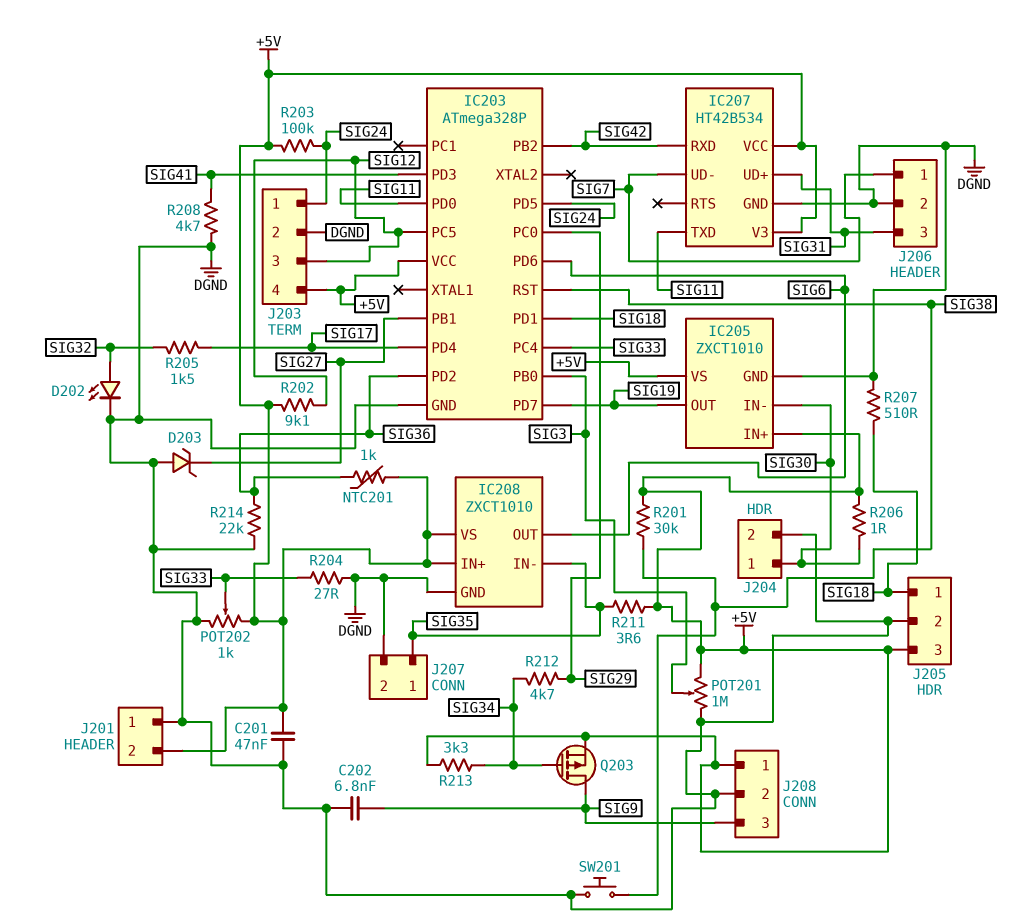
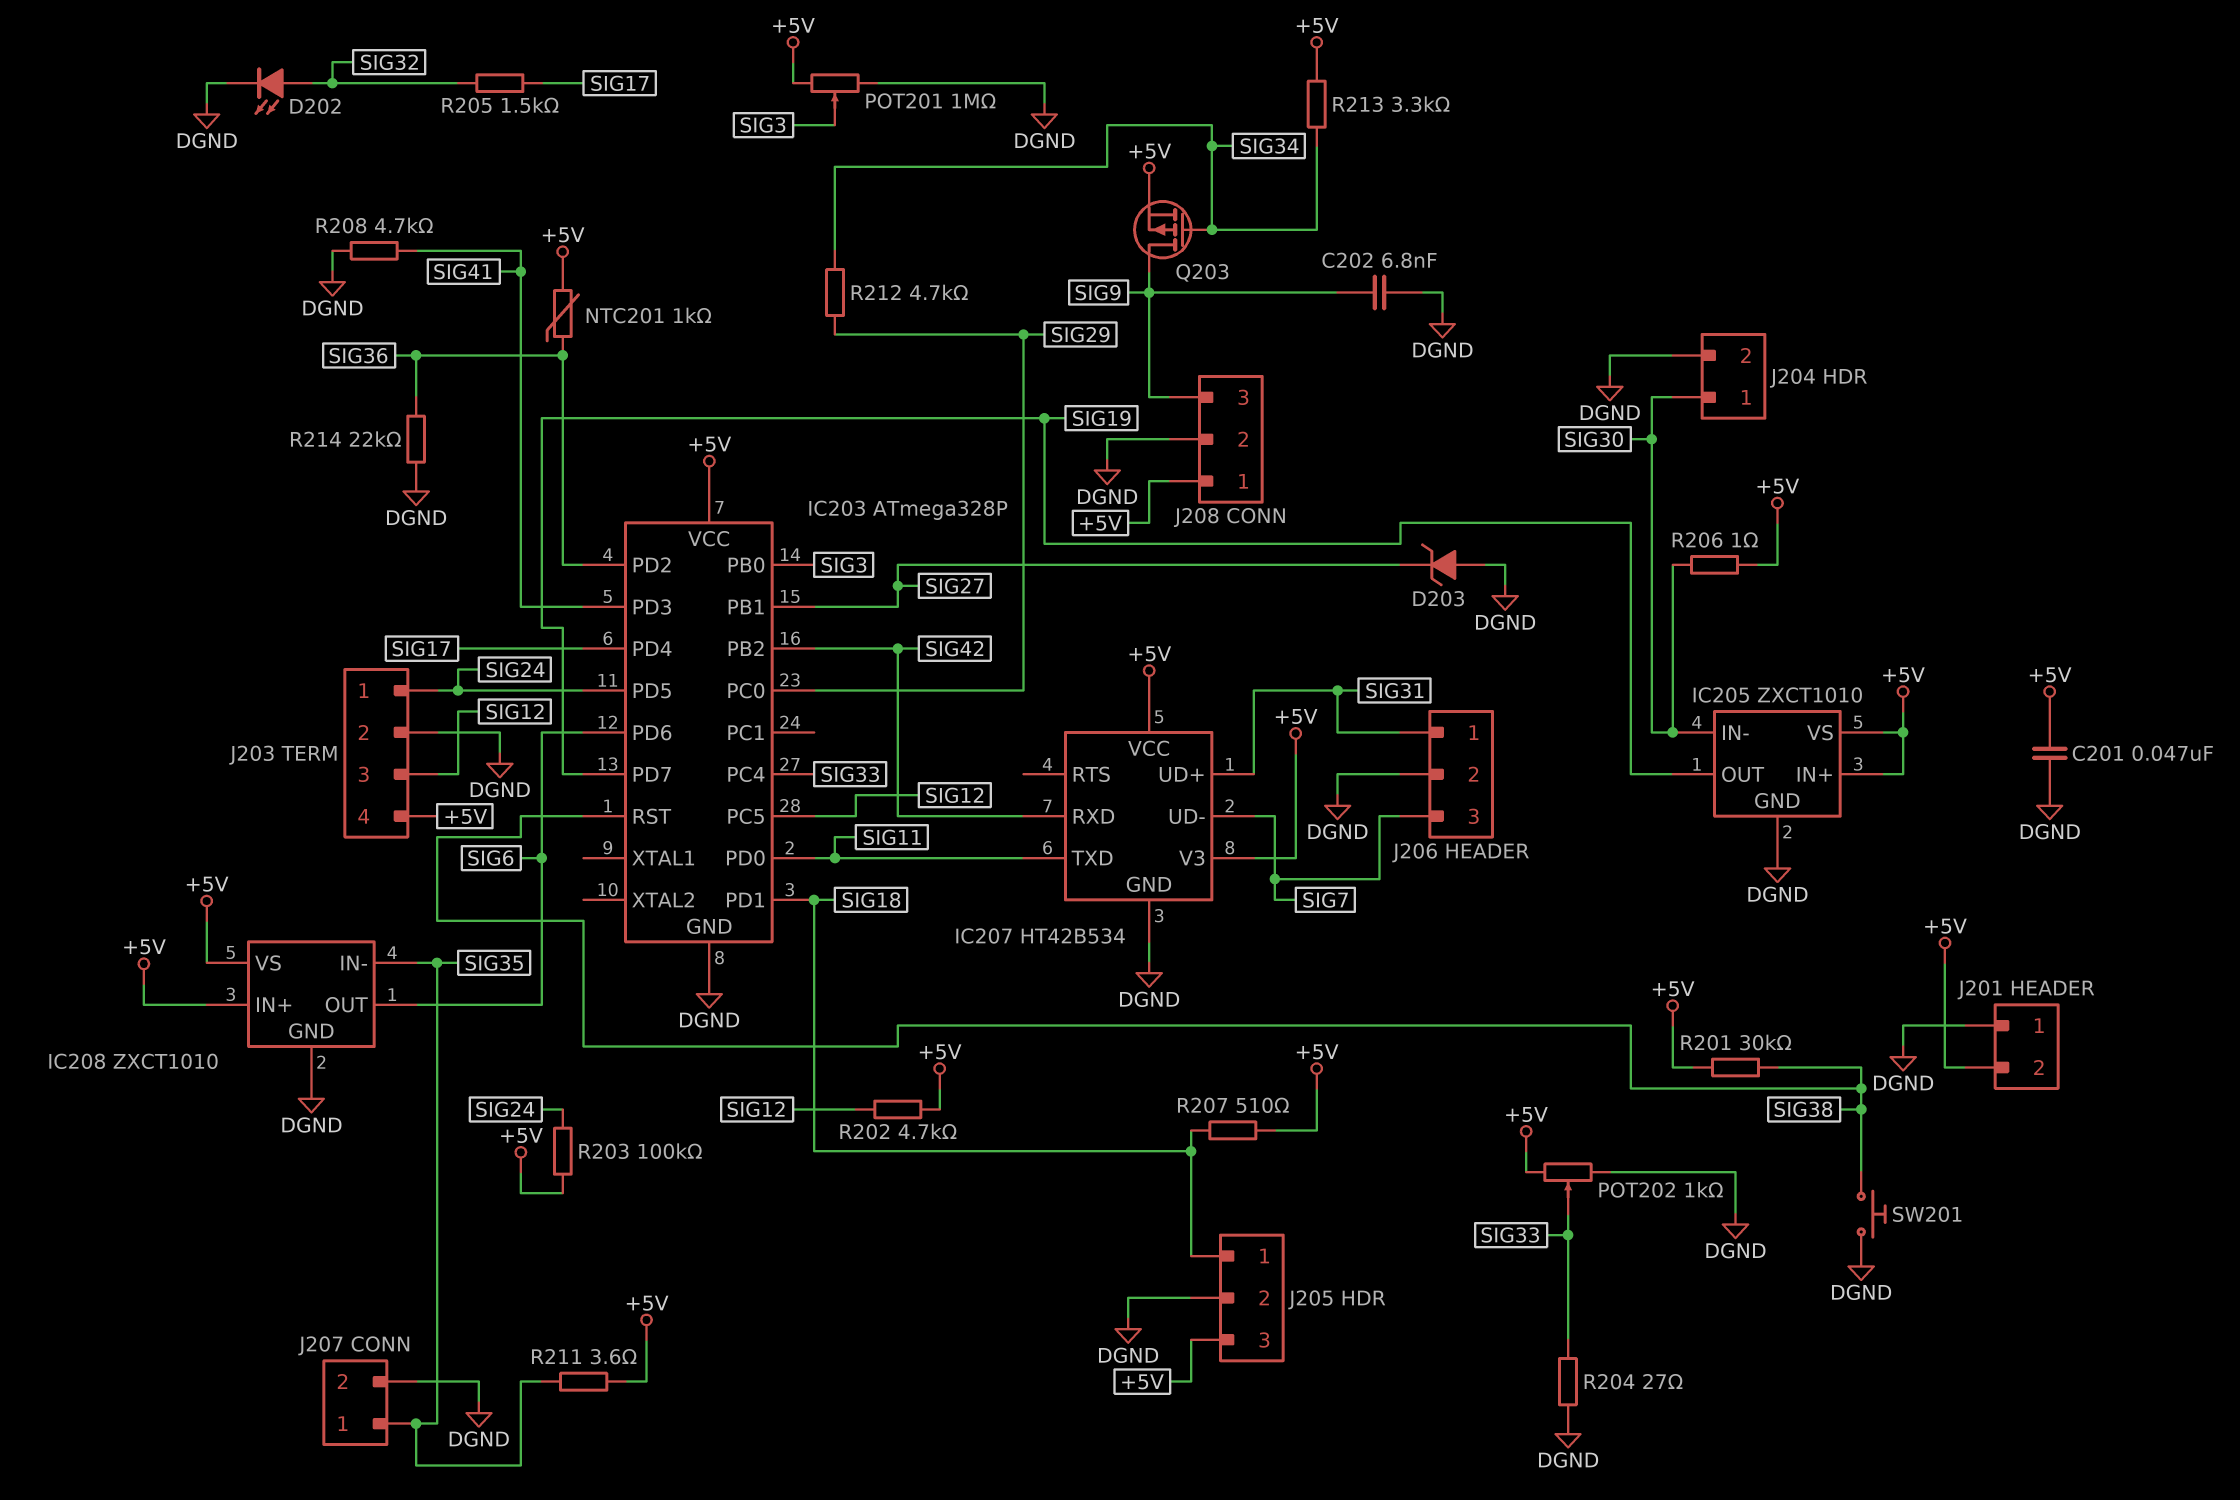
J206 pin 1: SIG7 -> SIG31
J206 pin 3: SIG31 -> SIG7
R202: 9.1k (+5V, SIG12) -> 4.7k (+5V, SIG12)
R207: 510 (DGND, SIG18) -> 510 (+5V, SIG18)

